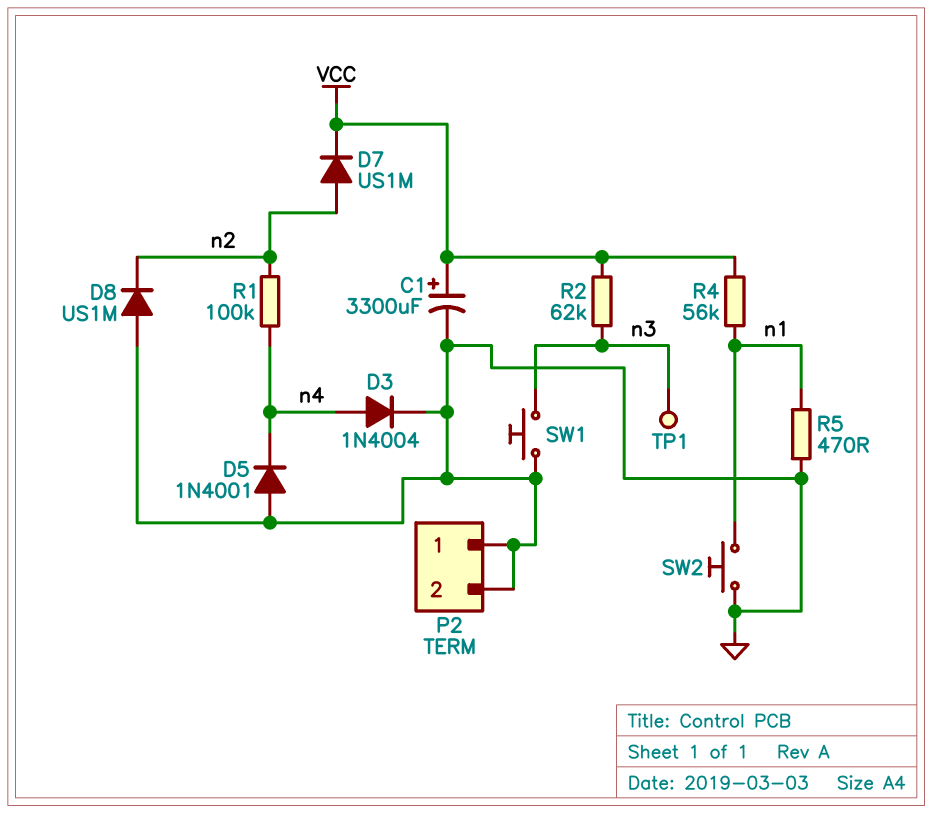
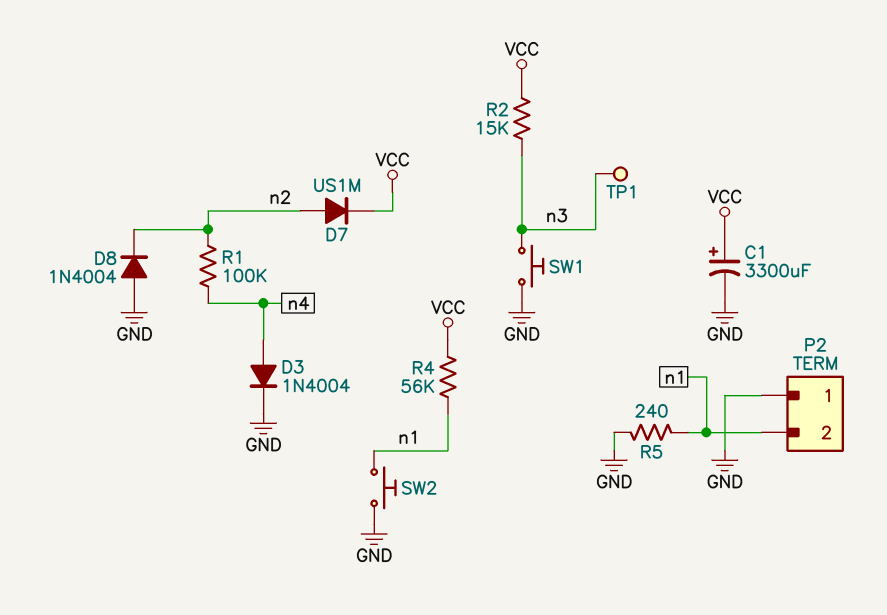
D5: diode 1N4001 (A GND, K n4) -> none
D8: diode US1M (A GND, K n2) -> diode 1N4004 (A GND, K n2)
P2 pin 2: GND -> n1
R2: 62k (VCC, n3) -> 15k (VCC, n3)
R5: 470 (GND, n1) -> 240 (GND, n1)

